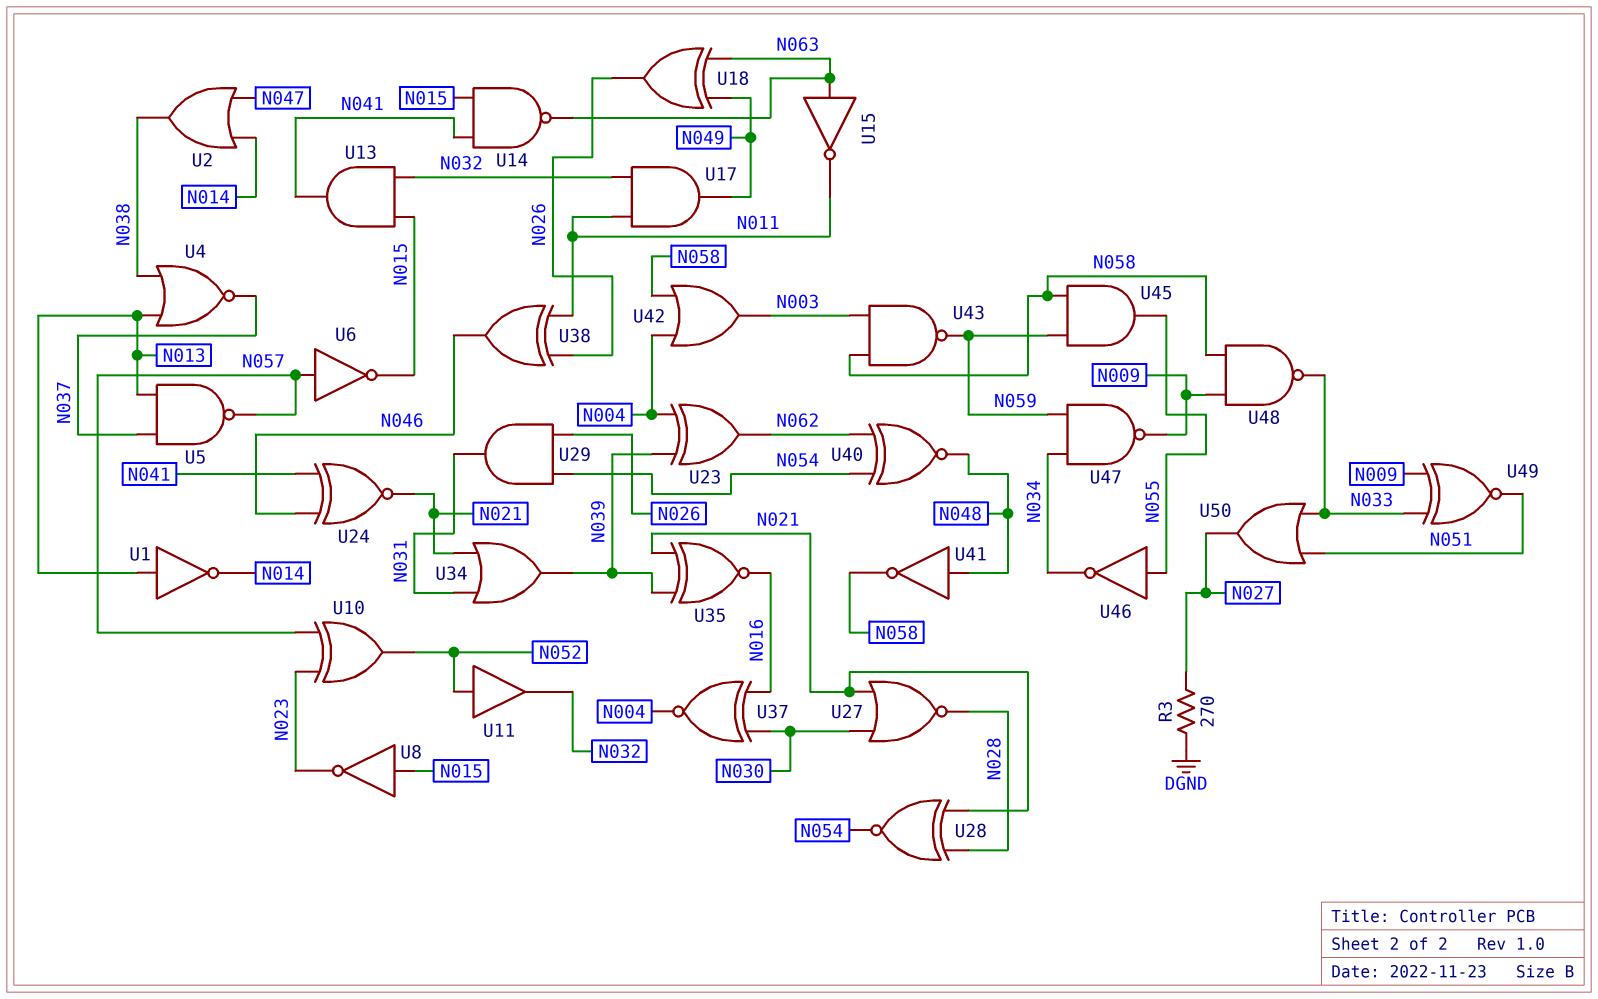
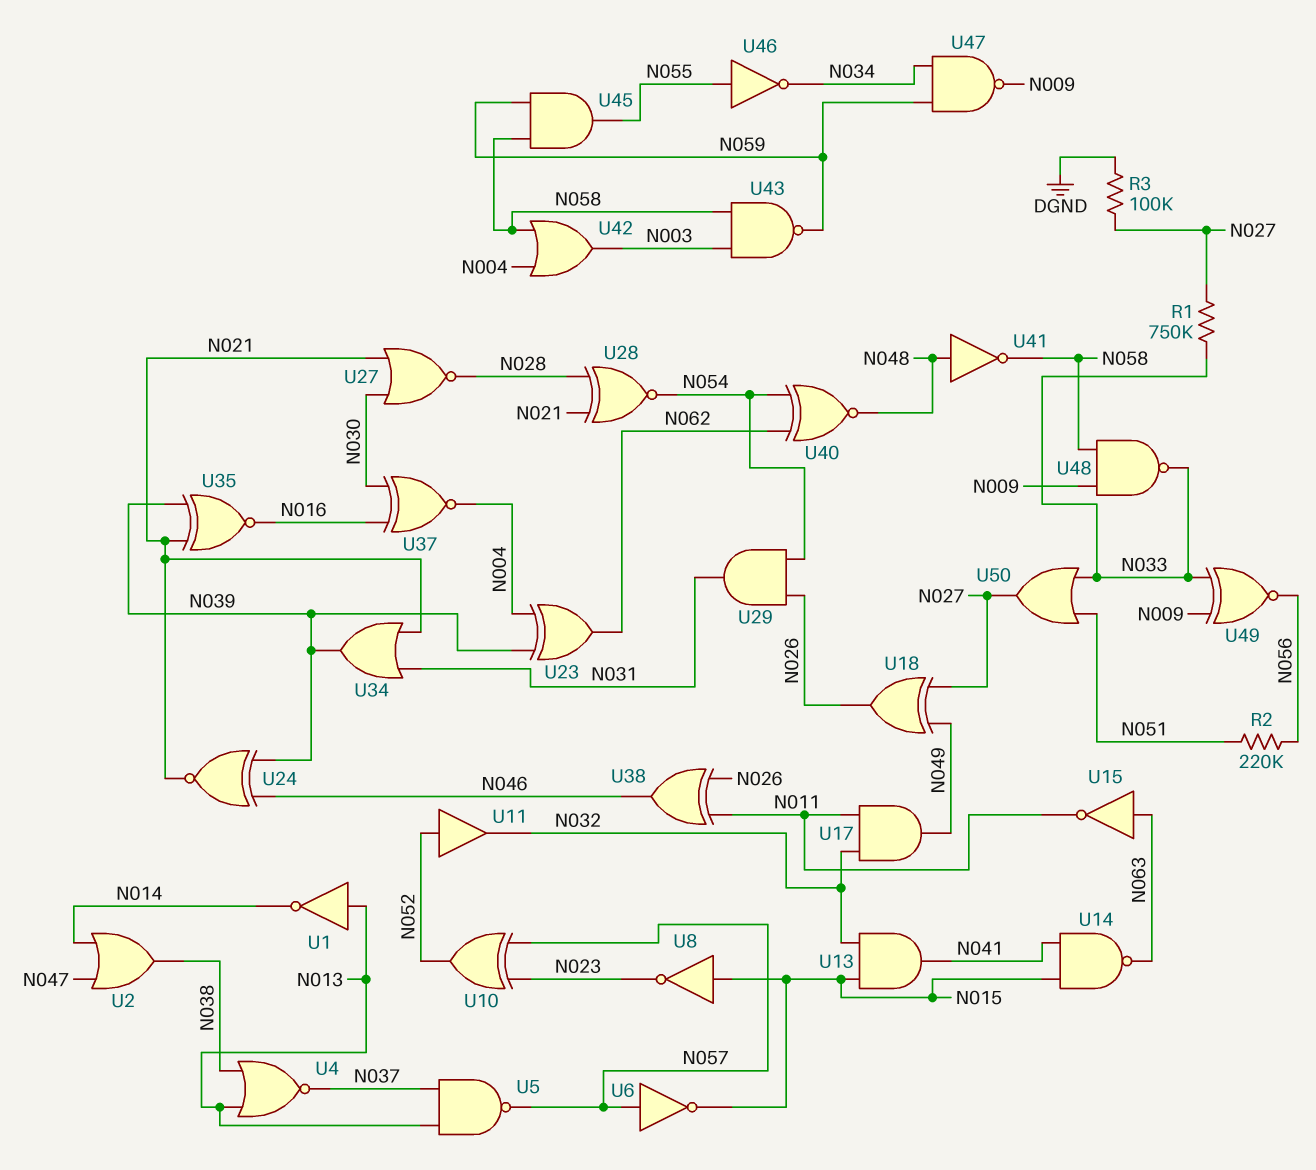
R1: none -> 750k (N027, N033)
R2: none -> 220k (N051, N056)
R3: 270 (DGND, N027) -> 100k (DGND, N027)
U18: XOR (in N049, in N063, out N026) -> XOR (in N027, in N049, out N026)
U24: XNOR (in N041, in N046, out N021) -> XNOR (in N039, in N046, out N021)
U49: XNOR (in N009, in N033, out N051) -> XNOR (in N009, in N033, out N056)

